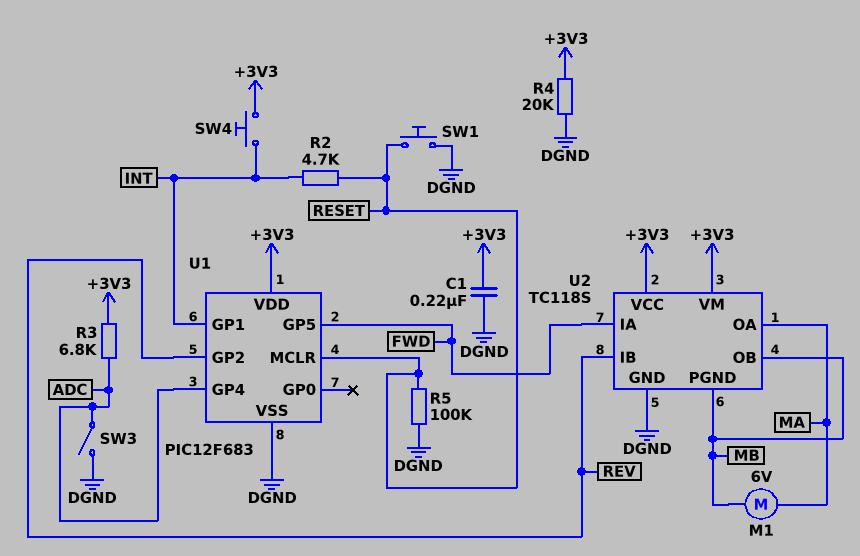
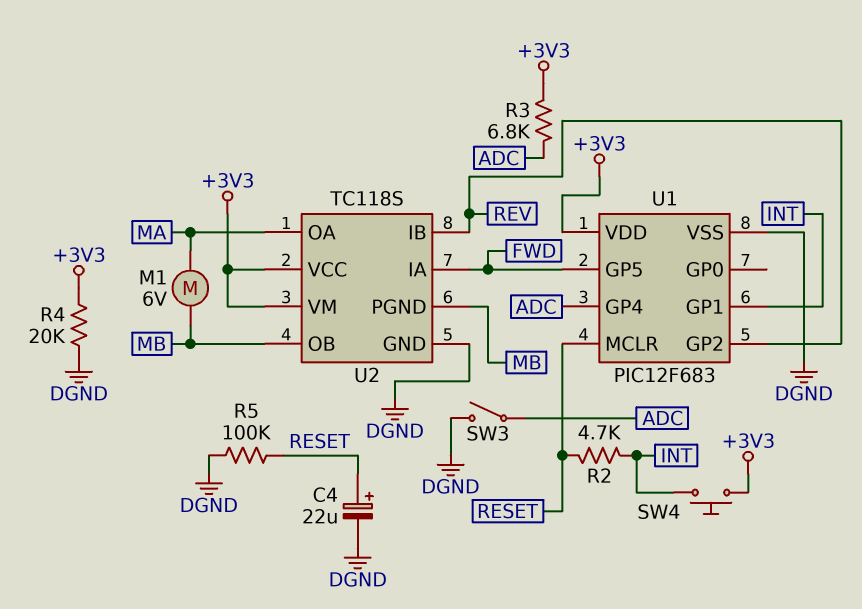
C1: 220nF (+3V3, DGND) -> none
C4: none -> 22uF (plus RESET, minus DGND)
SW1: button (DGND, RESET) -> none

